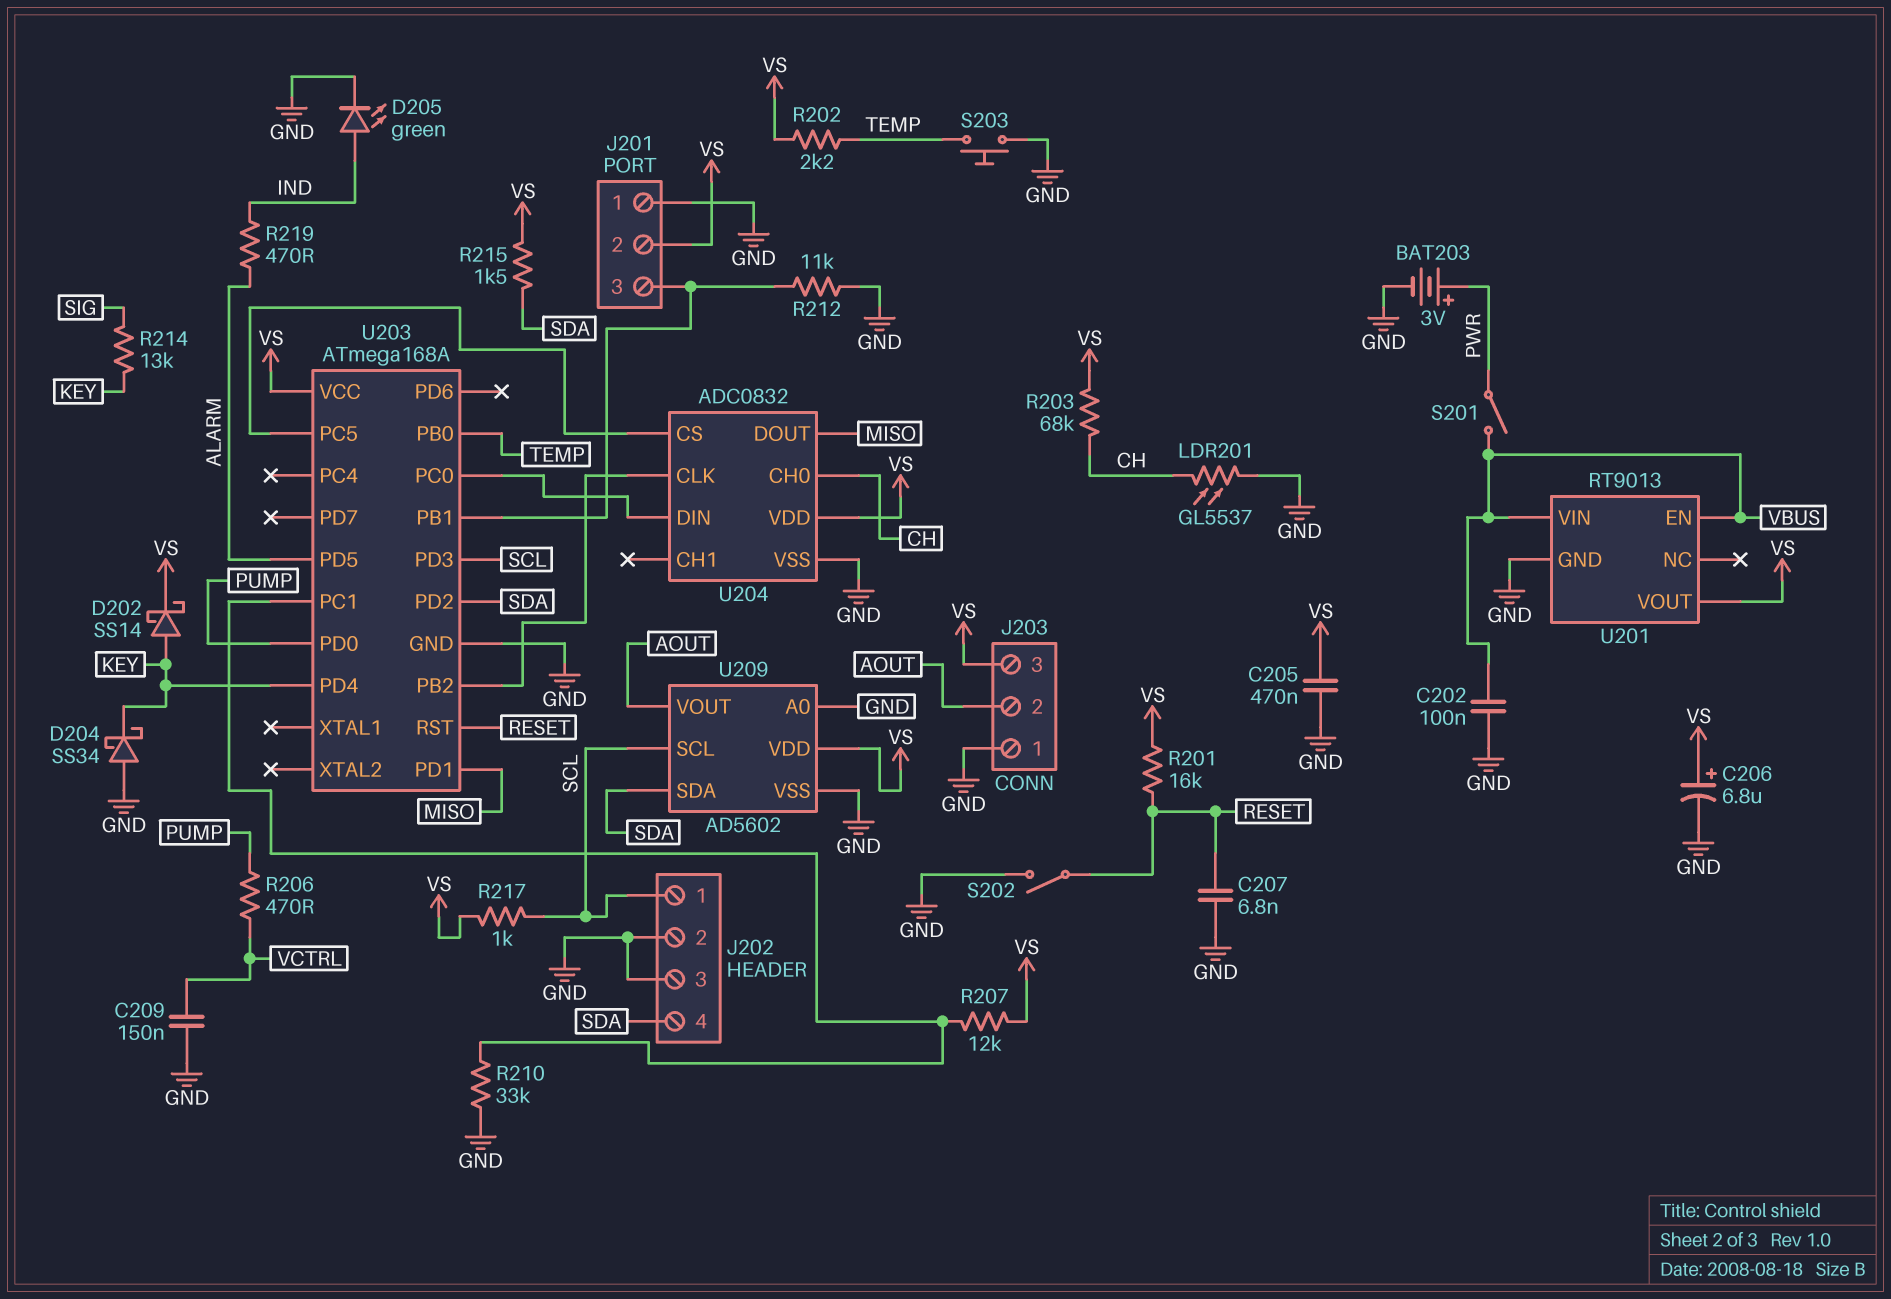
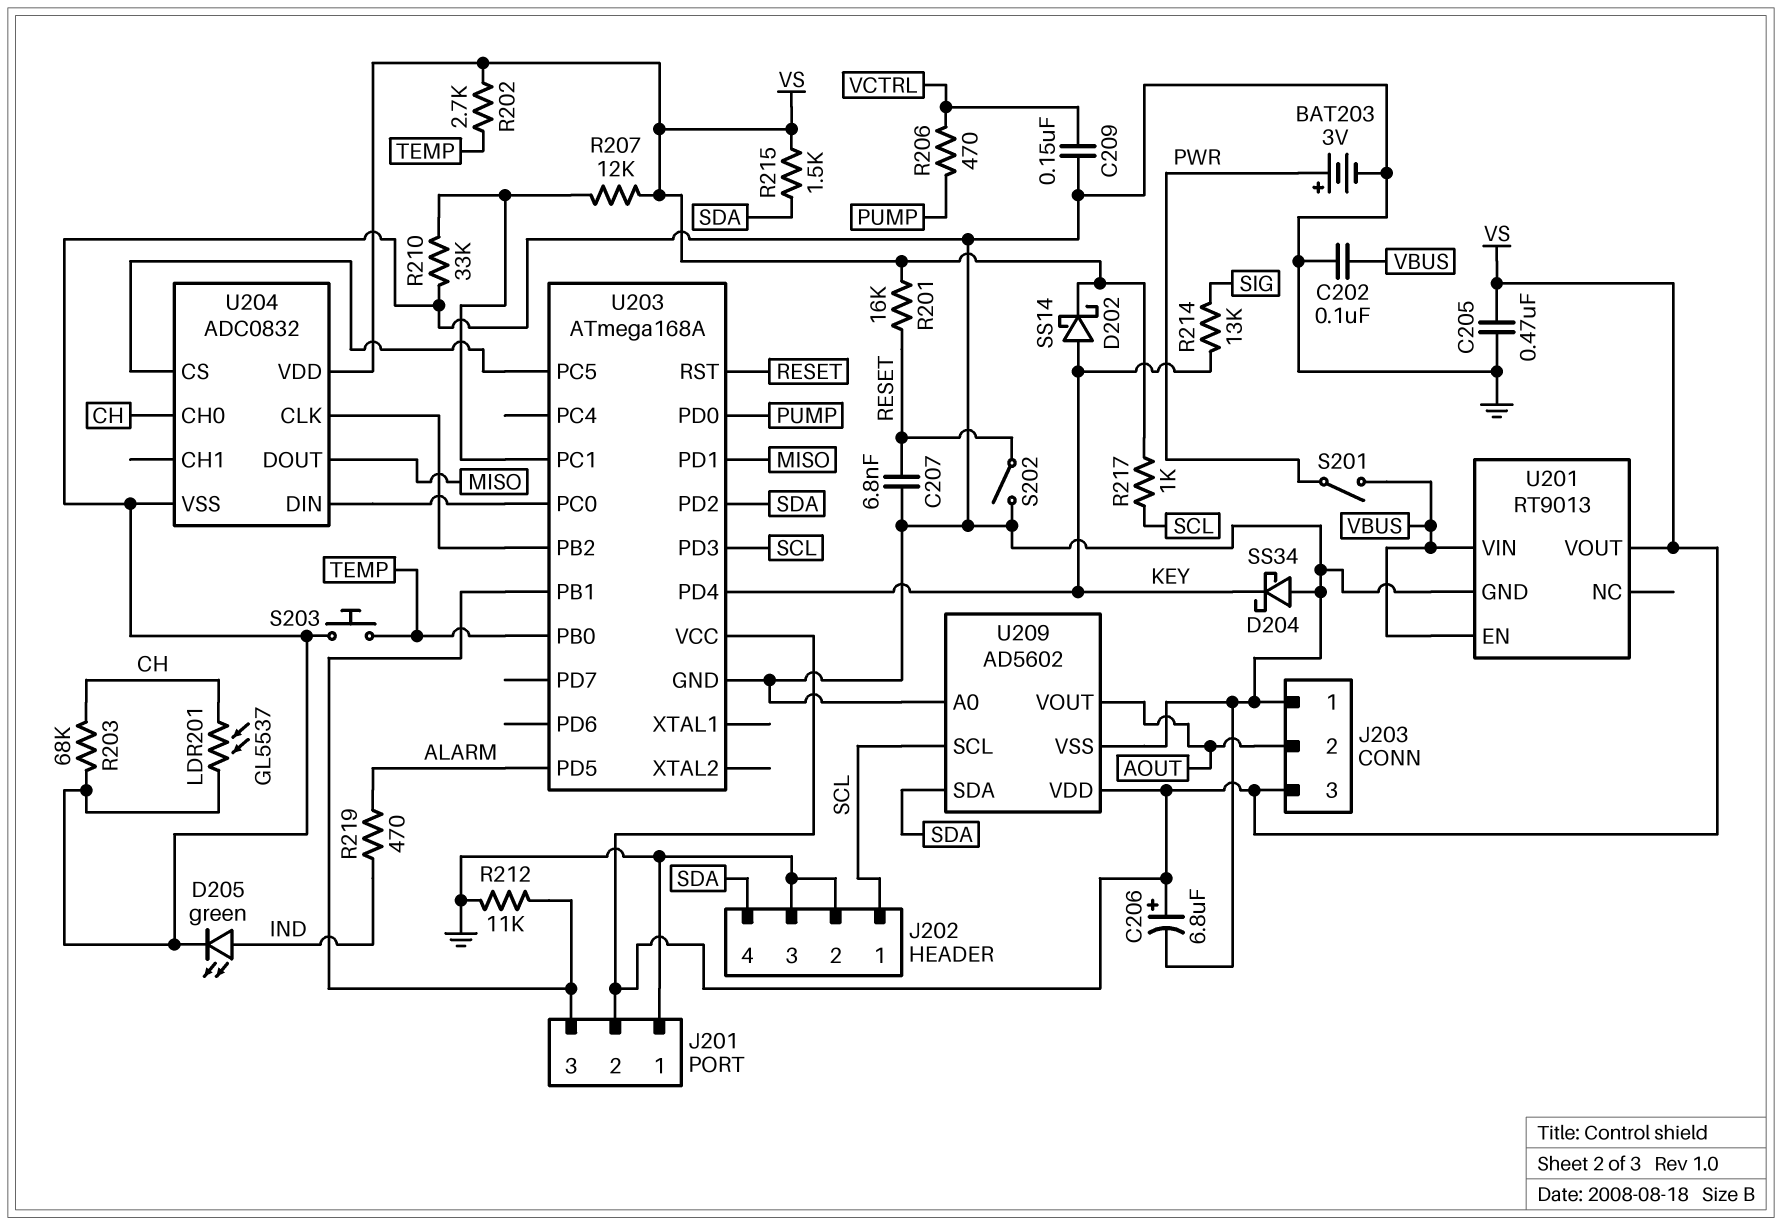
R202: 2.2k (TEMP, VS) -> 2.7k (TEMP, VS)
R203: 68k (CH, VS) -> 68k (CH, GND)

